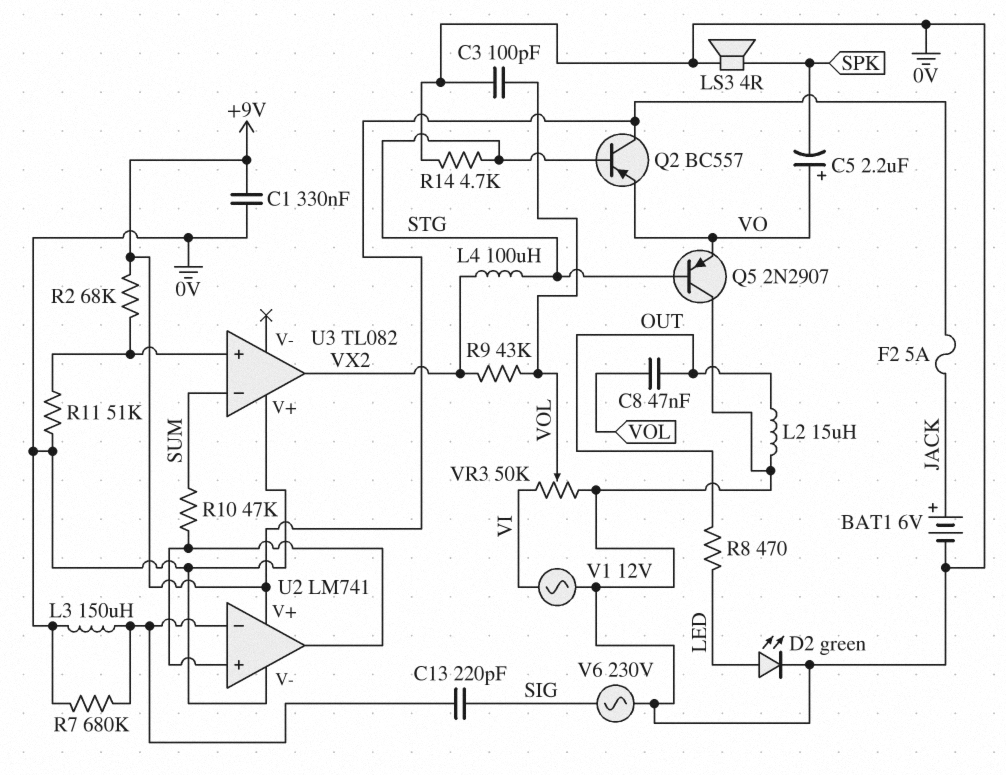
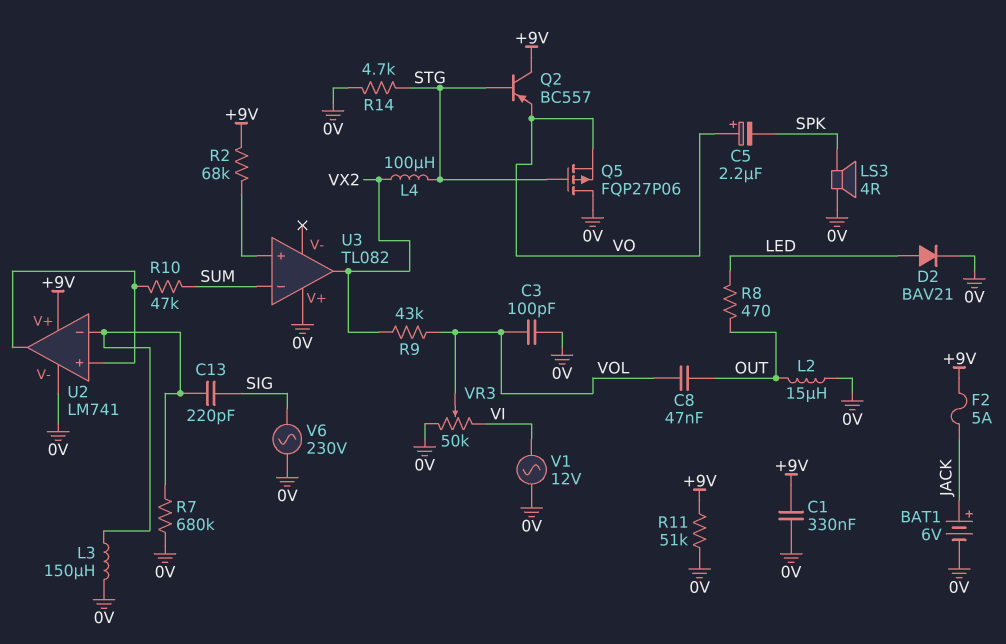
D2: LED green (A LED, K 0V) -> diode BAV21 (A LED, K 0V)
Q5: PNP 2N2907 (B STG, C 0V, E VO) -> PMOS FQP27P06 (G STG, D 0V, S VO)
R11: 51k (0V, U3/in+) -> 51k (+9V, 0V)

